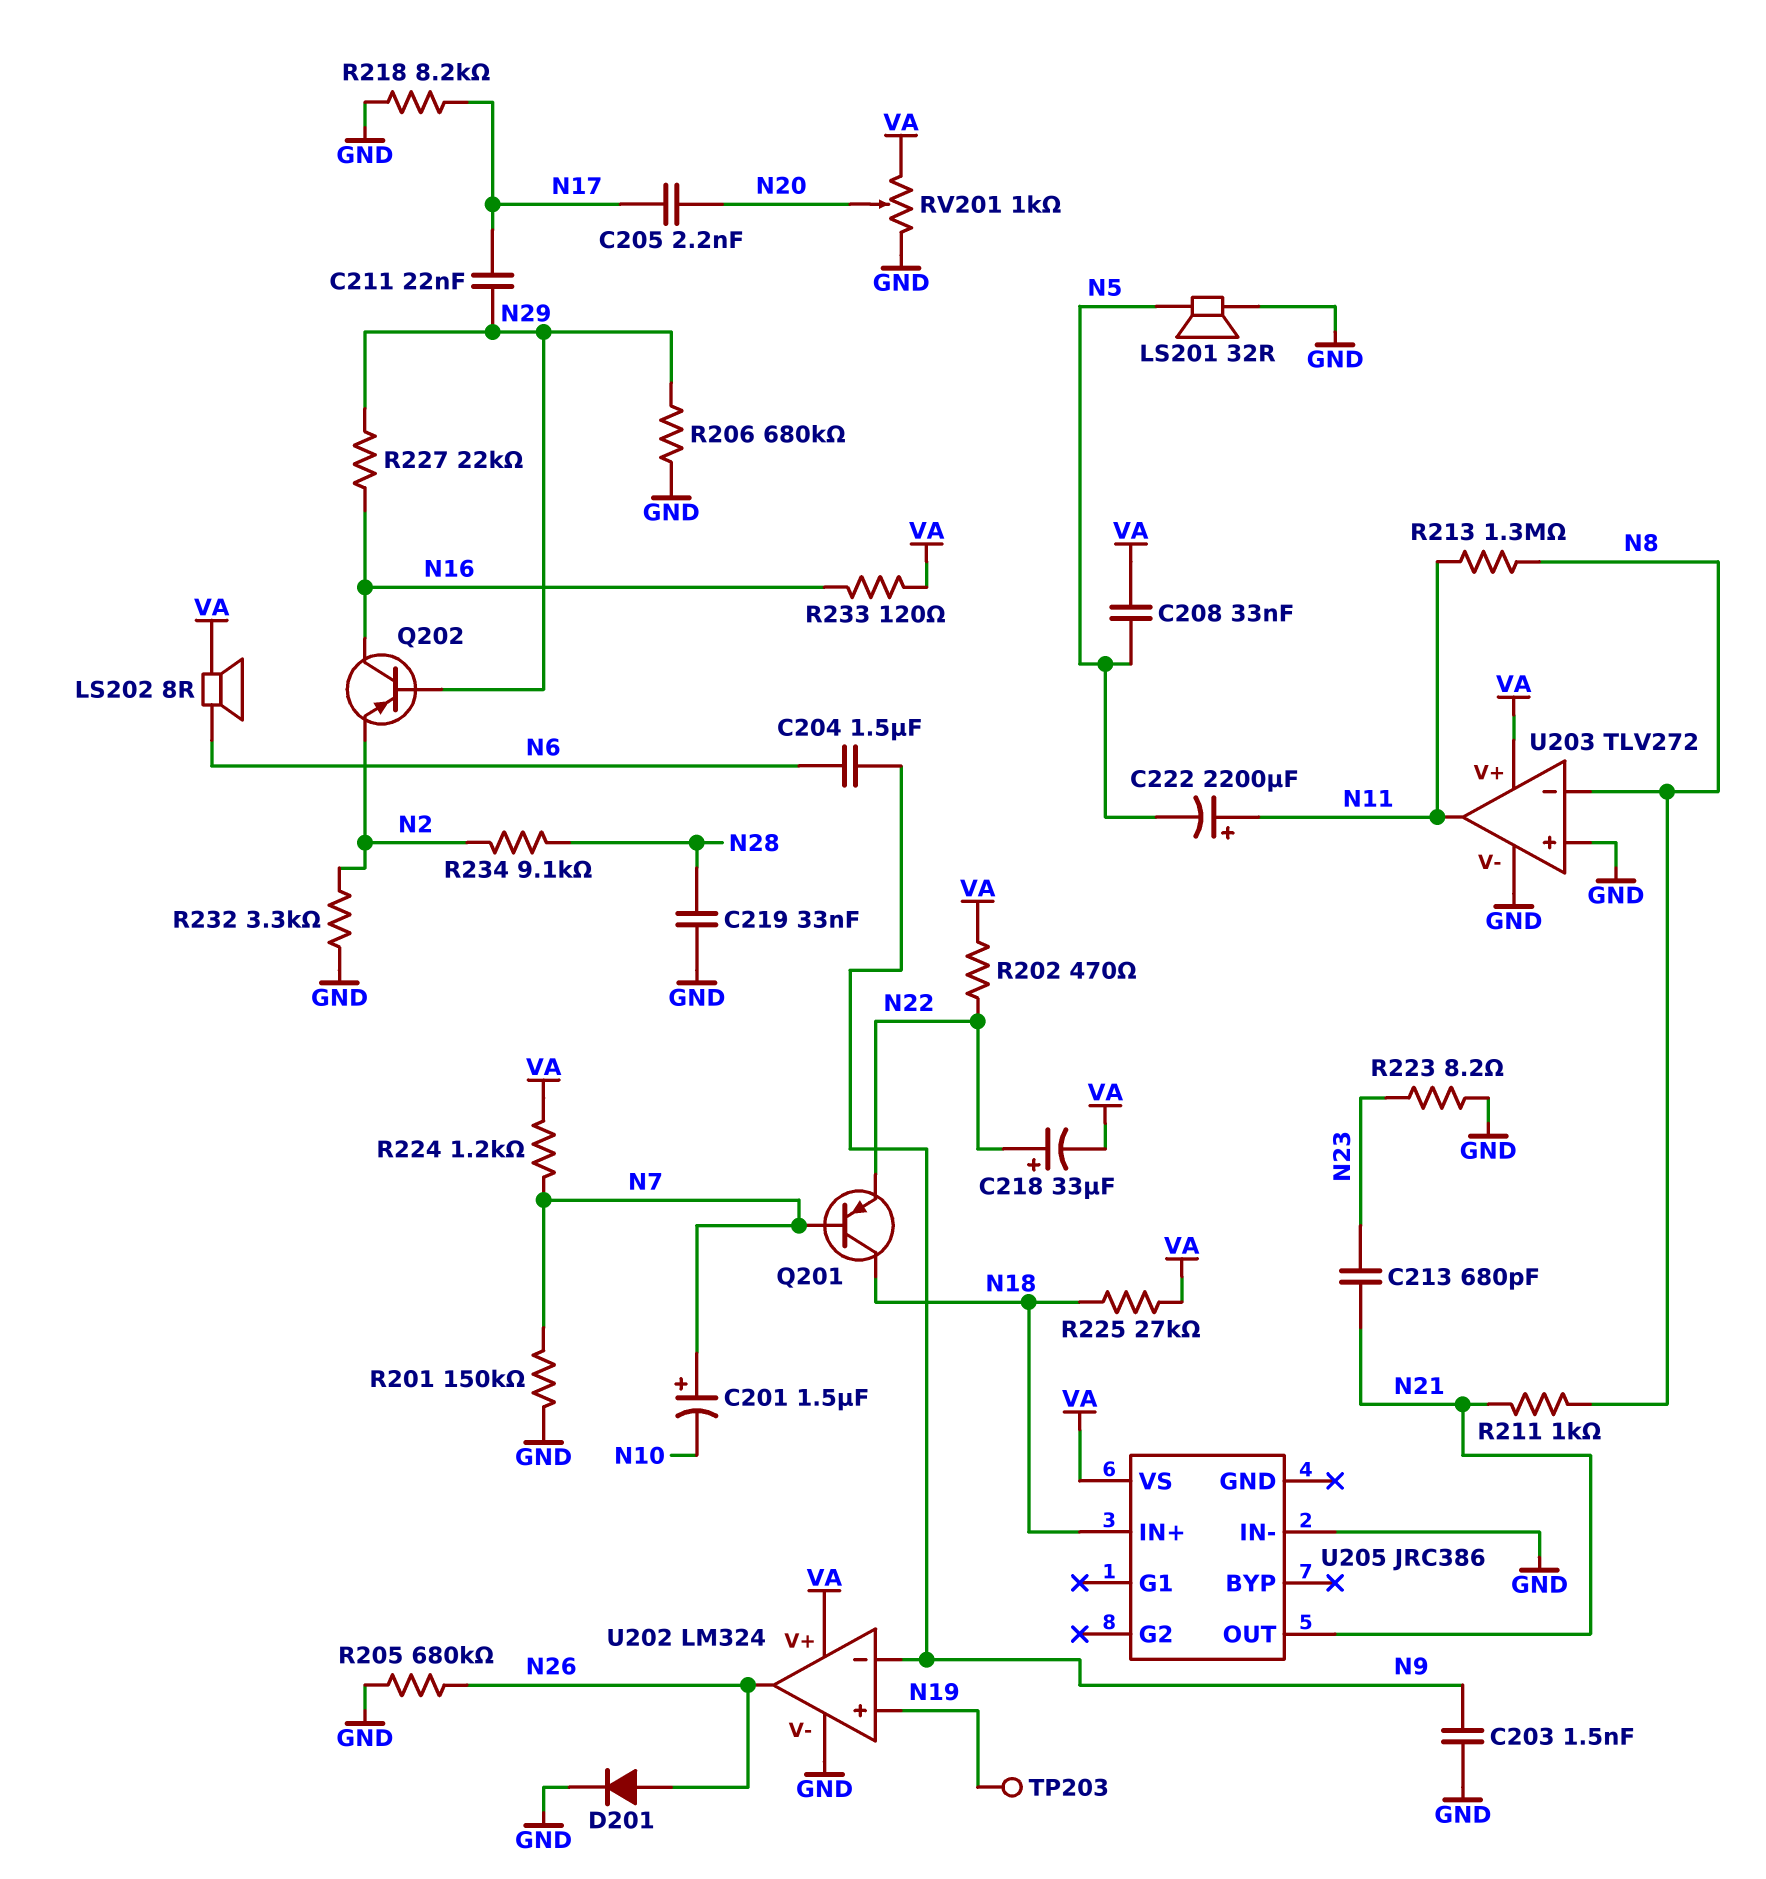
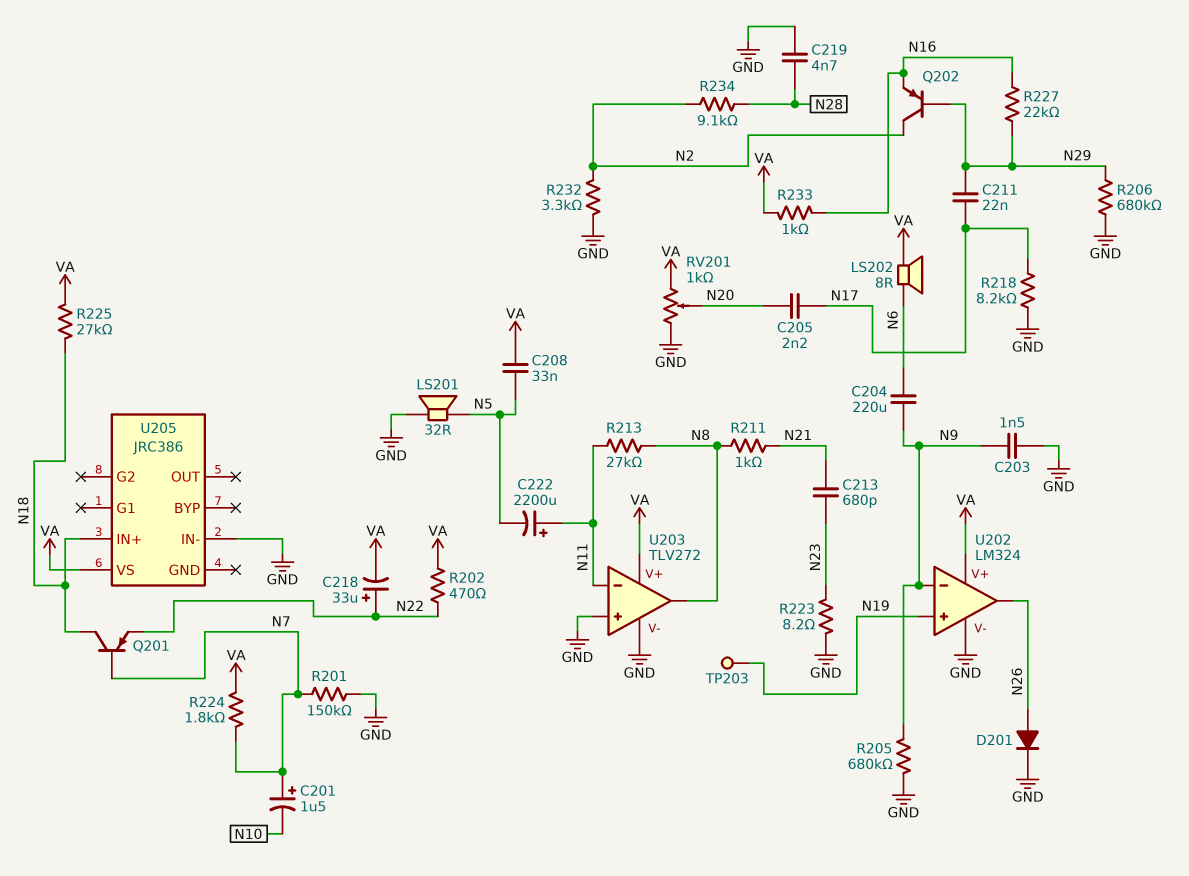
C204: 1.5uF (N6, N9) -> 220uF (N6, N9)
C219: 33nF (GND, N28) -> 4.7nF (GND, N28)
Q202: PNP (B N29, C N16, E N2) -> PNP (B N29, C N2, E N16)
R205: 680k (GND, N26) -> 680k (GND, N9)
R213: 1.3M (N8, N11) -> 27k (N8, N11)
R224: 1.2k (N7, VA) -> 1.8k (N7, VA)
R233: 120 (N16, VA) -> 1k (N16, VA)
U203 pin in-: N8 -> N11
U203 pin out: N11 -> N8
U205 pin OUT: N21 -> none

